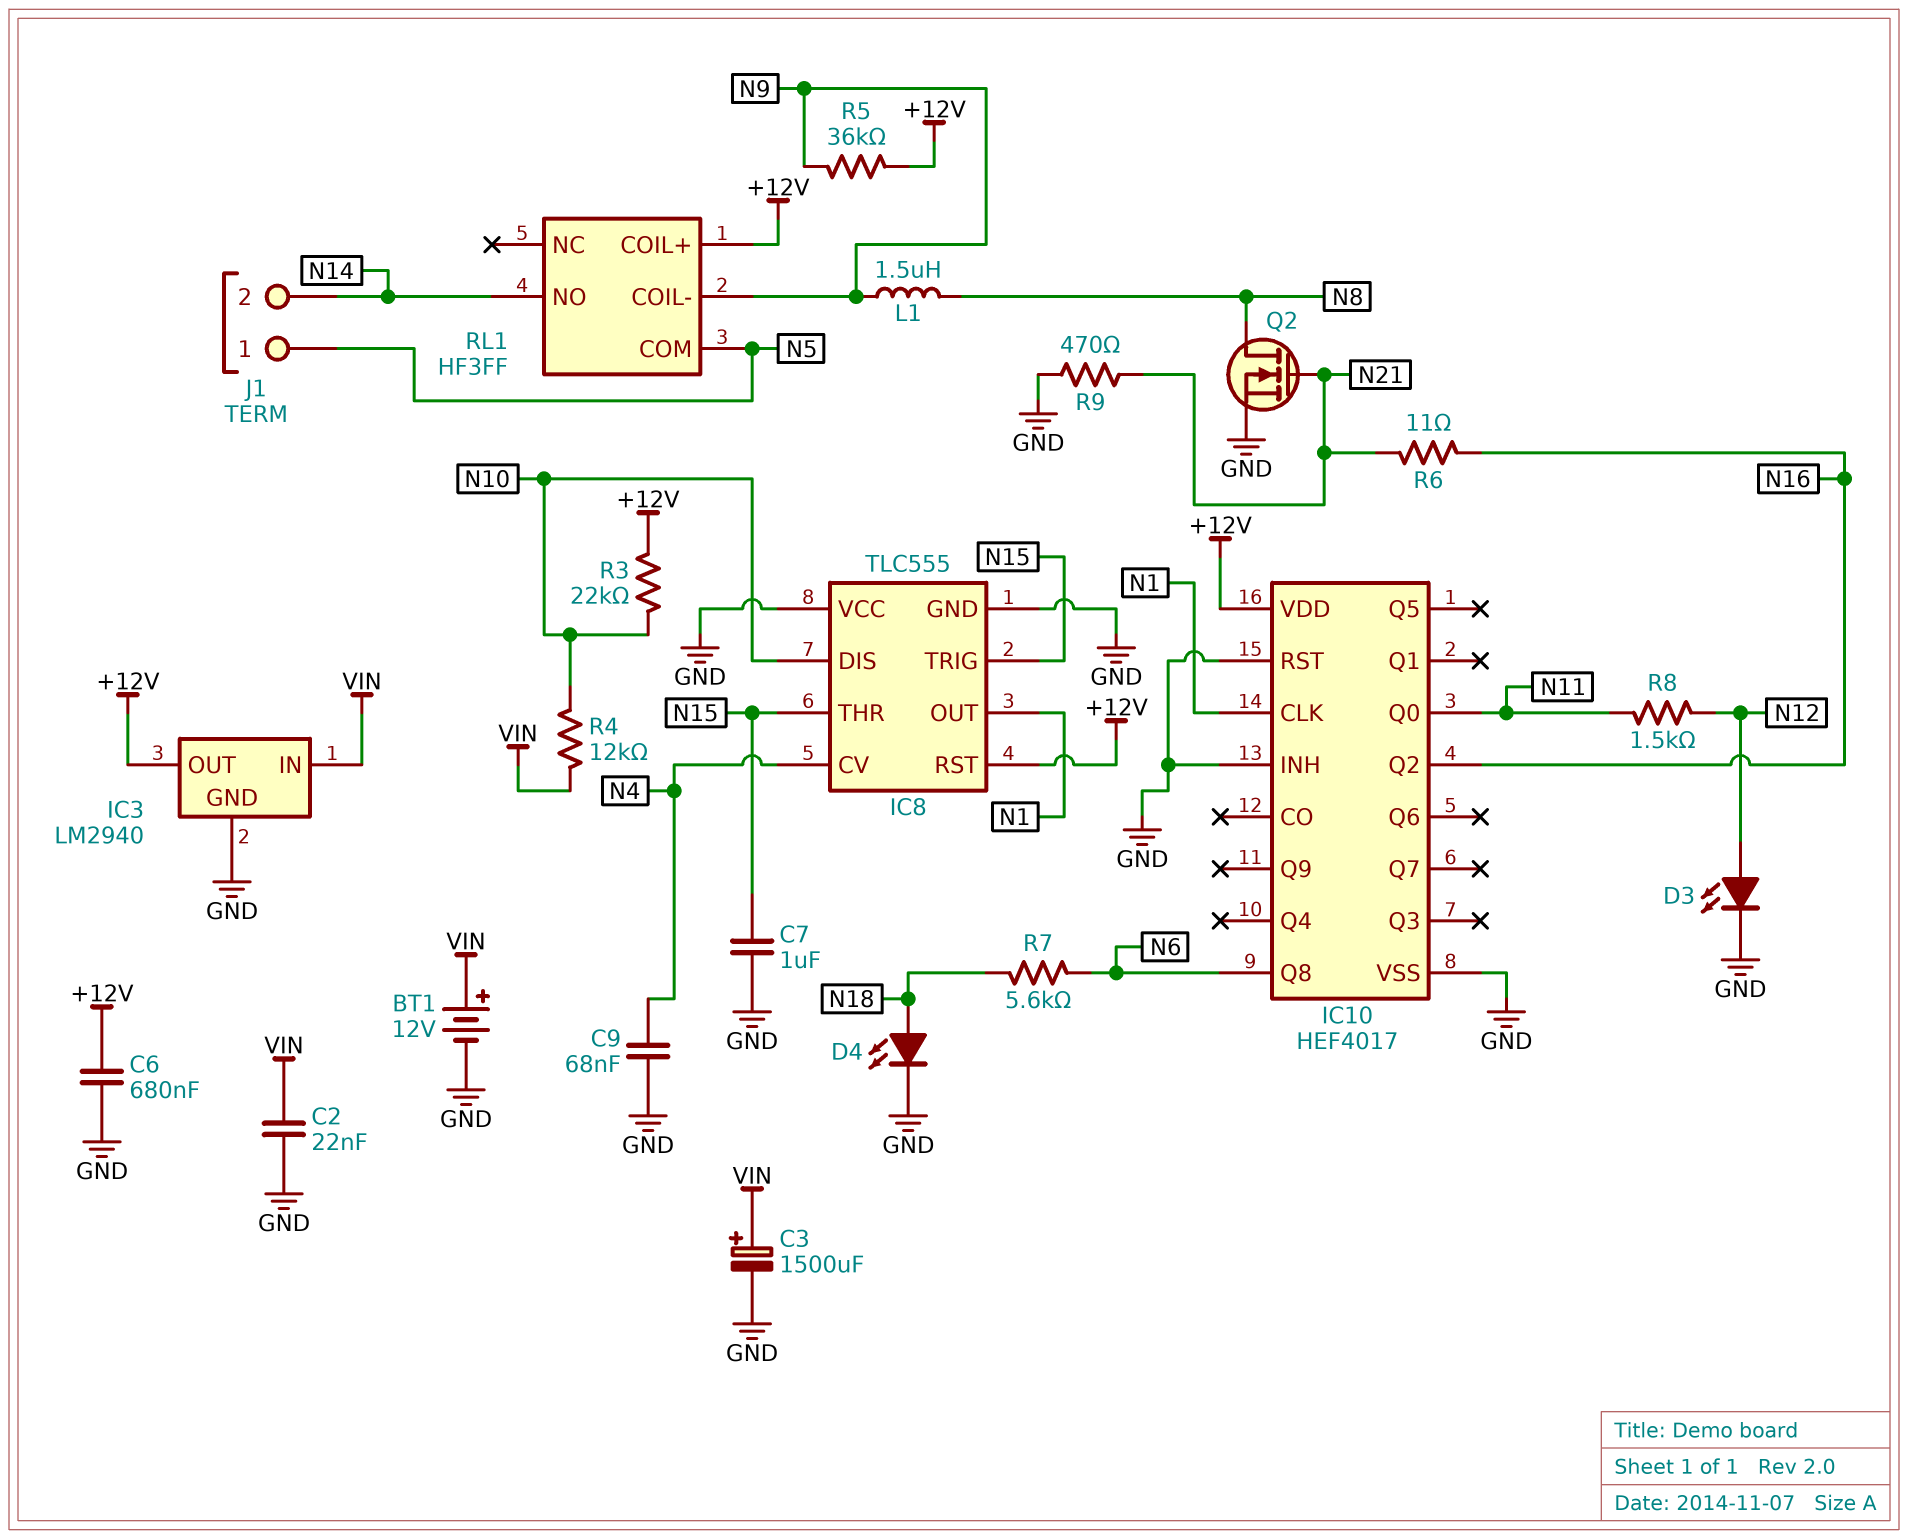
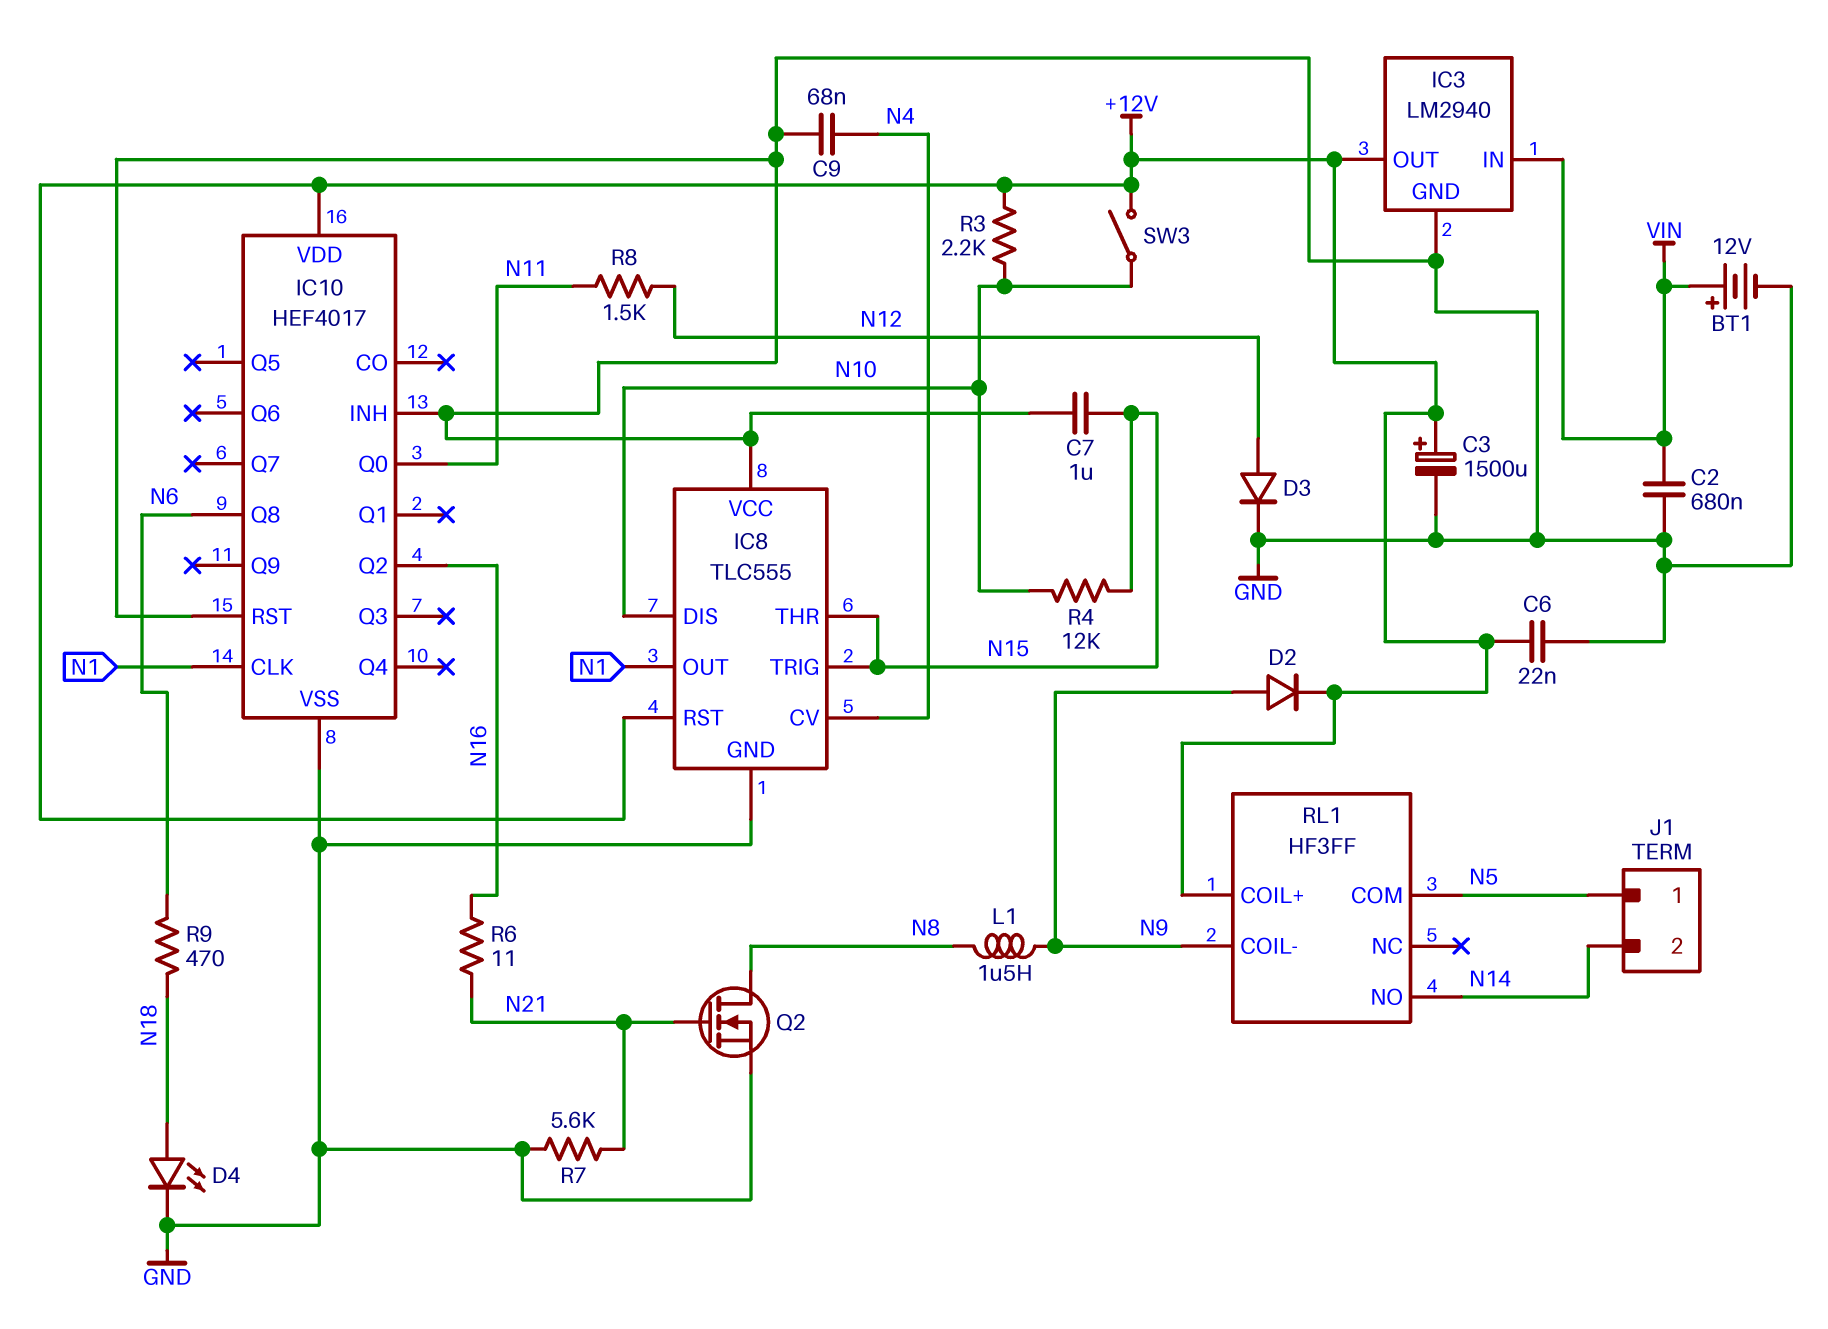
C2: 22nF (GND, VIN) -> 680nF (GND, VIN)
C3: 1500uF (plus VIN, minus GND) -> 1500uF (plus +12V, minus GND)
C6: 680nF (+12V, GND) -> 22nF (+12V, GND)
D2: none -> diode (A N9, K +12V)
D3: LED (A N12, K GND) -> diode (A N12, K GND)
R3: 22k (+12V, N10) -> 2.2k (+12V, N10)
R4: 12k (N10, VIN) -> 12k (N10, N15)
R5: 36k (+12V, N9) -> none
R7: 5.6k (N6, N18) -> 5.6k (GND, N21)
R9: 470 (GND, N21) -> 470 (N6, N18)
SW3: none -> switch (+12V, N10)

